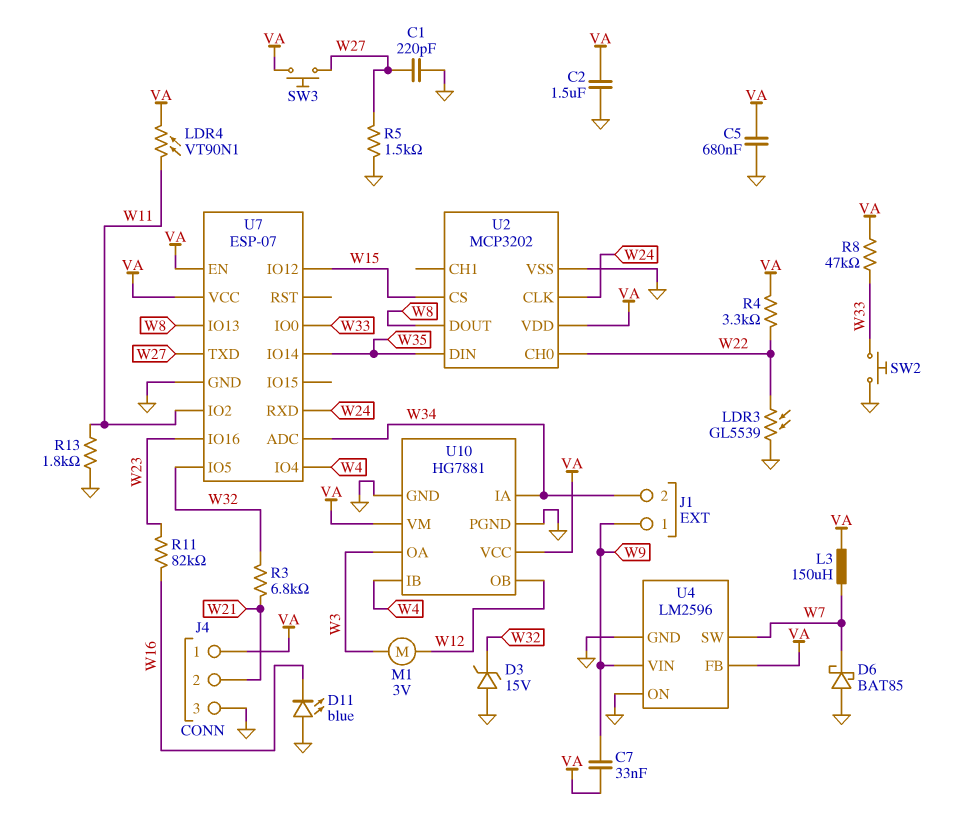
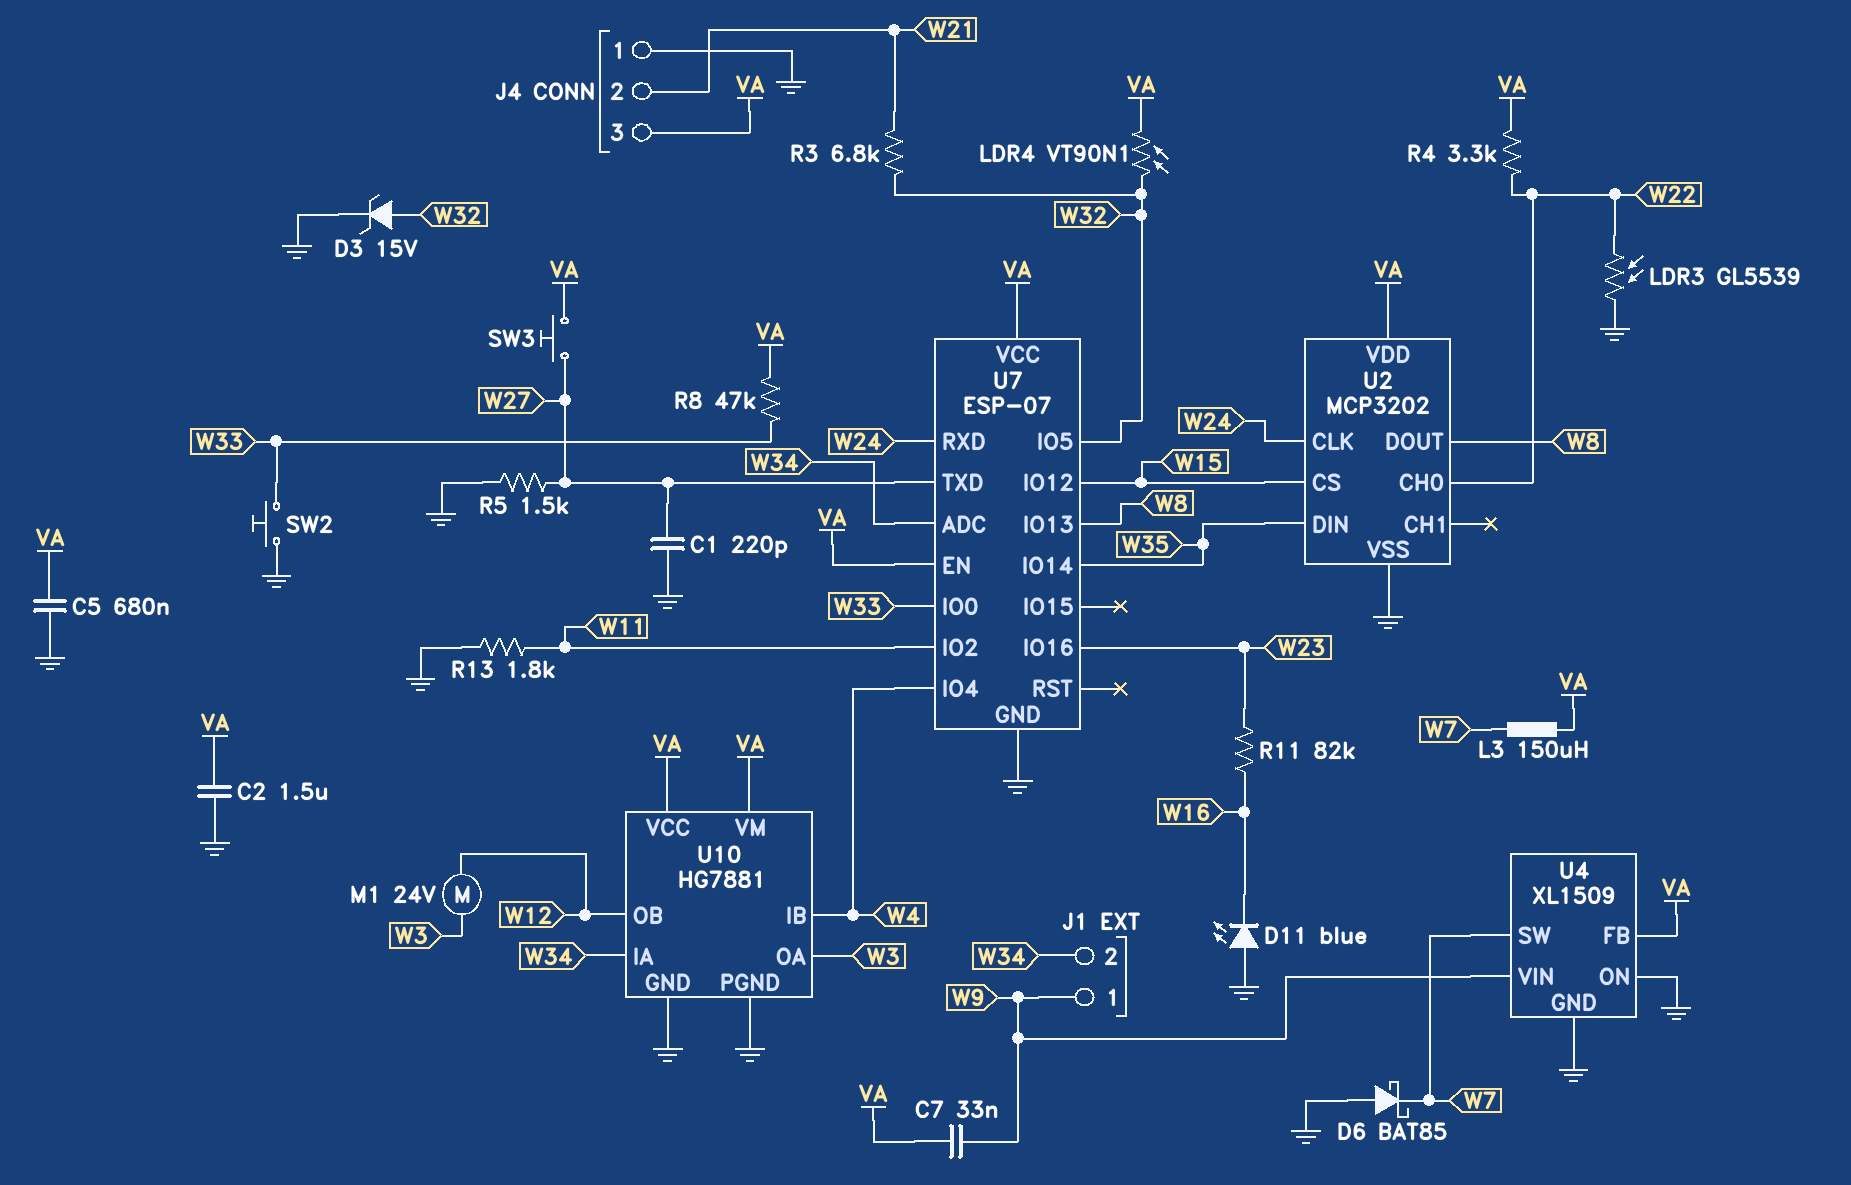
D3: zener 15V (A GND, K W32) -> zener 15V (A W32, K GND)
J4 pin 1: VA -> GND
J4 pin 3: GND -> VA
LDR4: VT90N1 (VA, W11) -> VT90N1 (VA, W32)
M1: motor 3V (W3, W12) -> motor 24V (W3, W12)
U4: LM2596 -> XL1509

